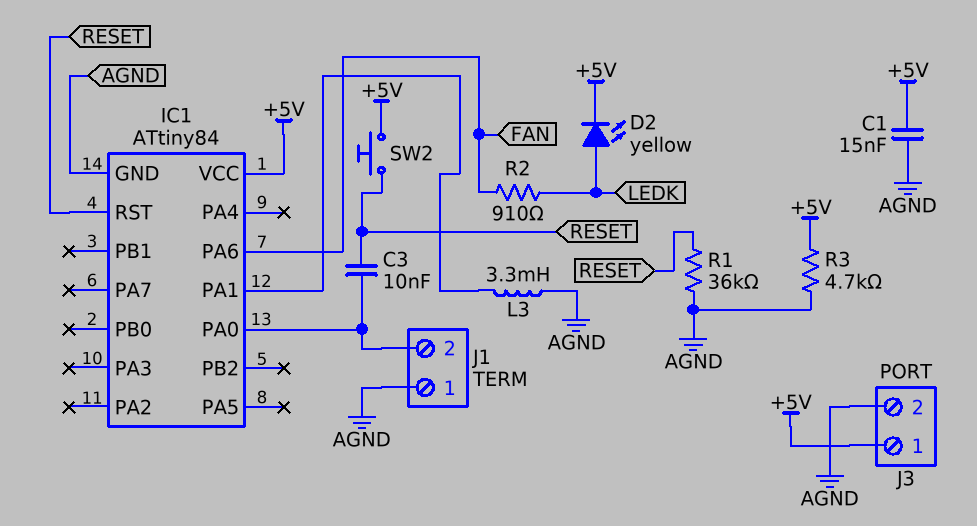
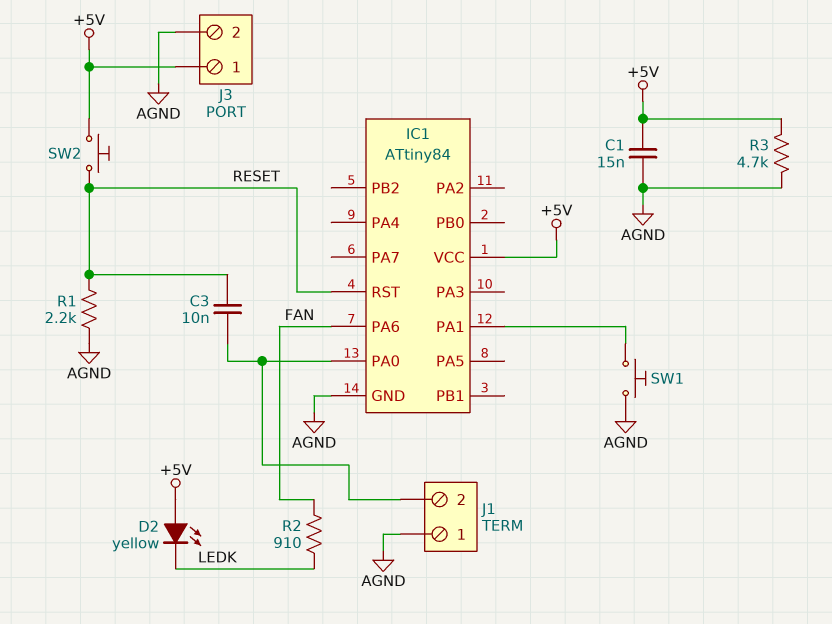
D2: LED yellow (A LEDK, K +5V) -> LED yellow (A +5V, K LEDK)
L3: 3.3mH (AGND, IC1/PA1) -> none
R1: 36k (AGND, RESET) -> 2.2k (AGND, RESET)
SW1: none -> button (AGND, IC1/PA1)

